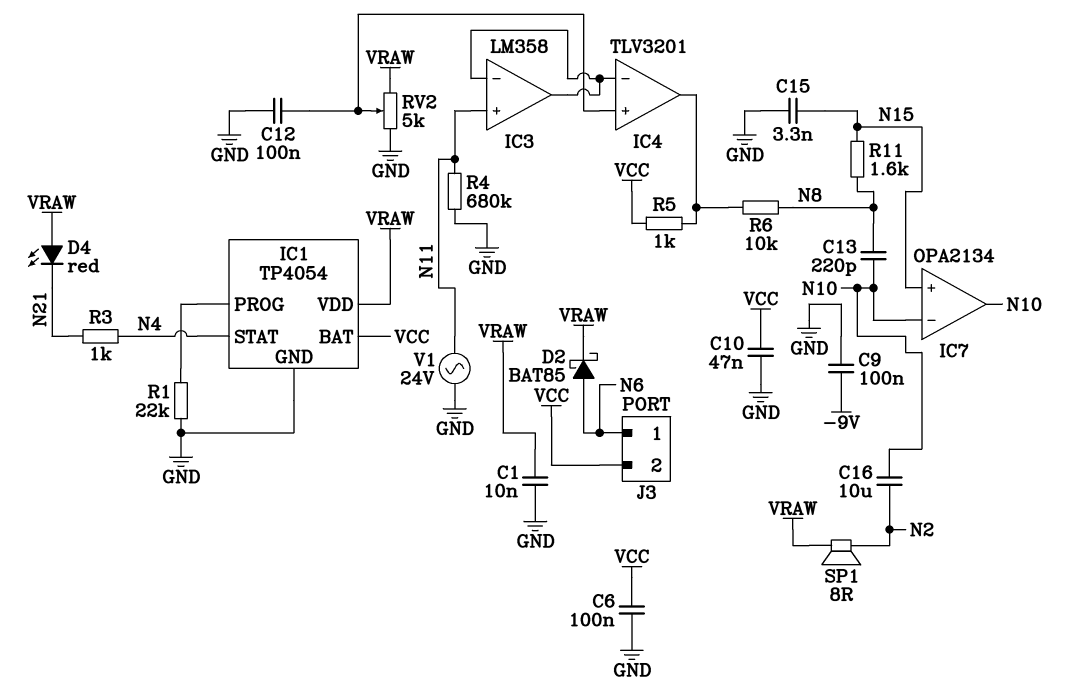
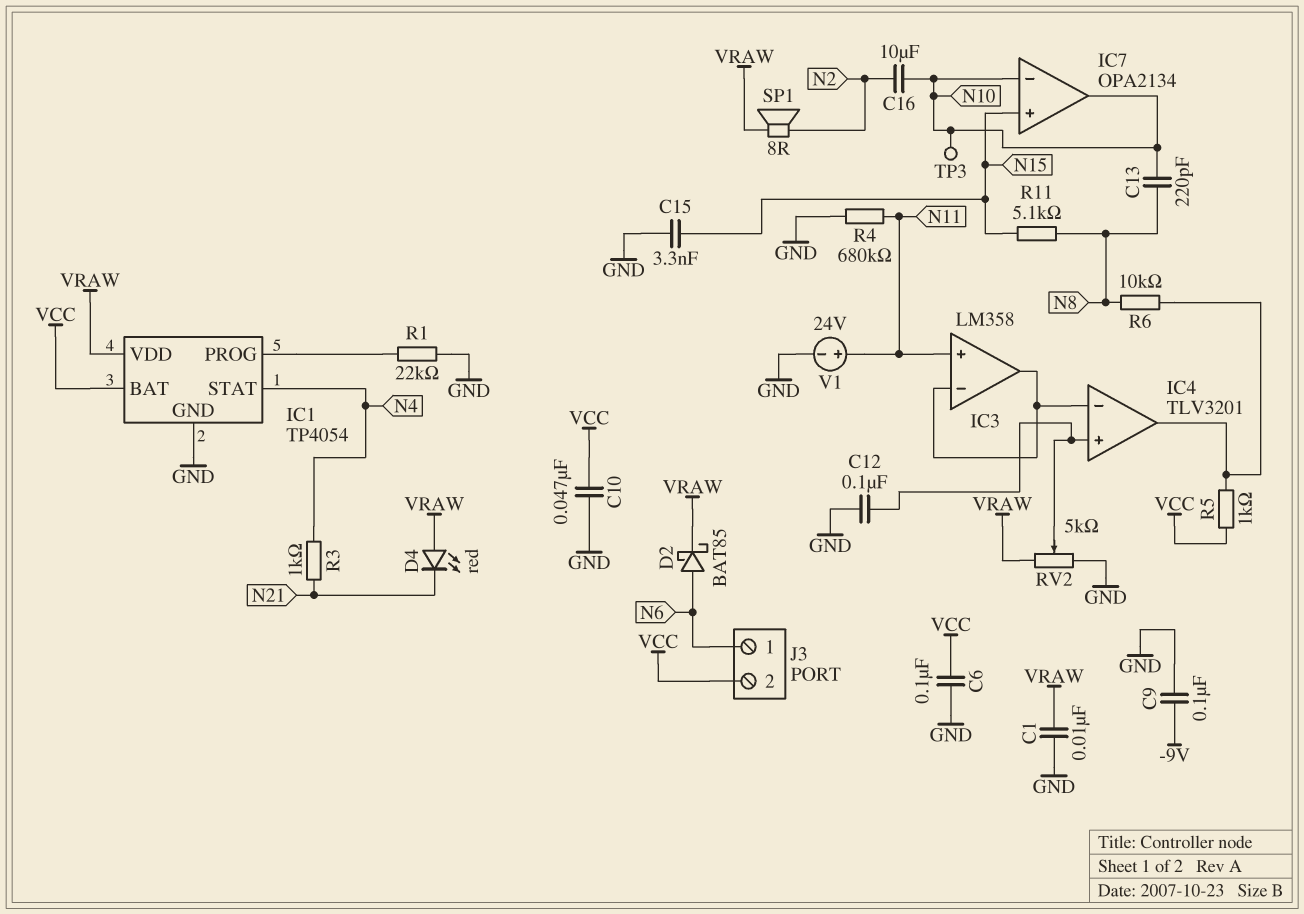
R11: 1.6k (N8, N15) -> 5.1k (N8, N15)
TP3: none -> test point (N10)
V1: AC 24V (GND, N11) -> 24V (plus N11, minus GND)

